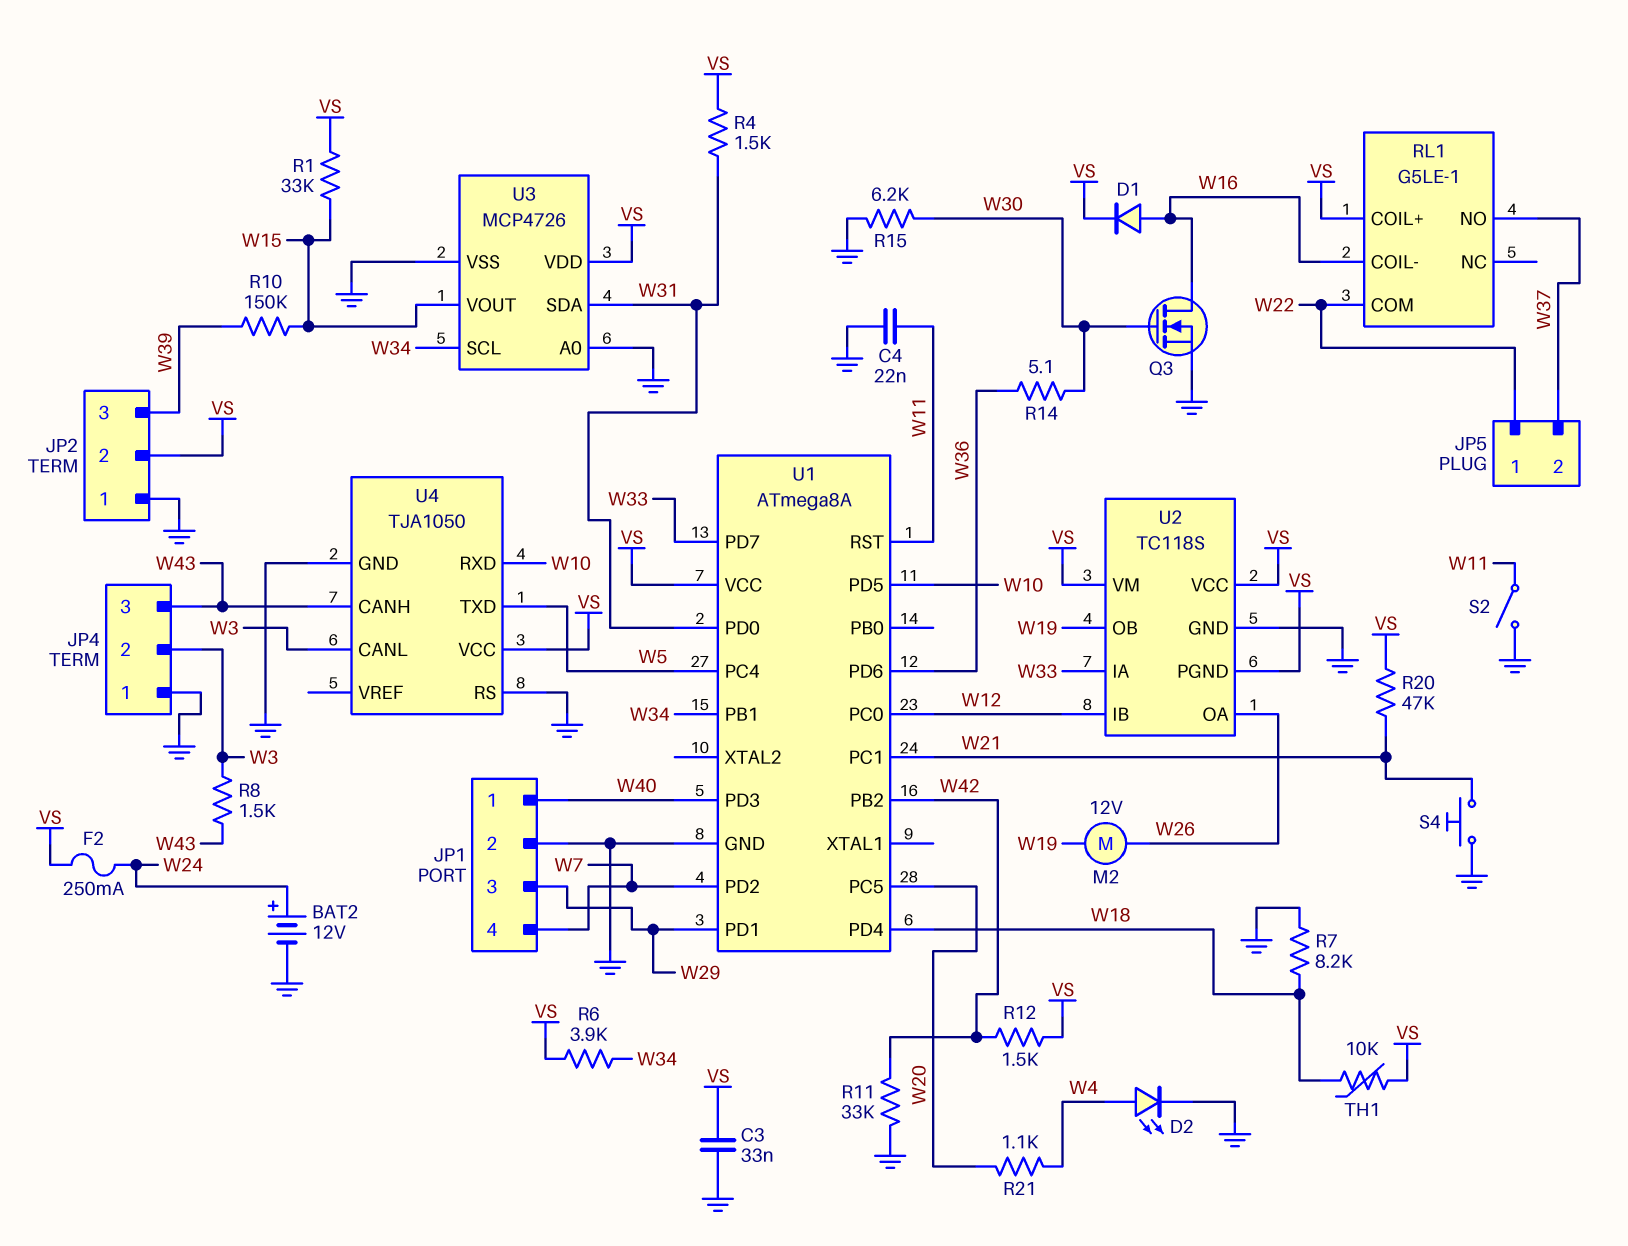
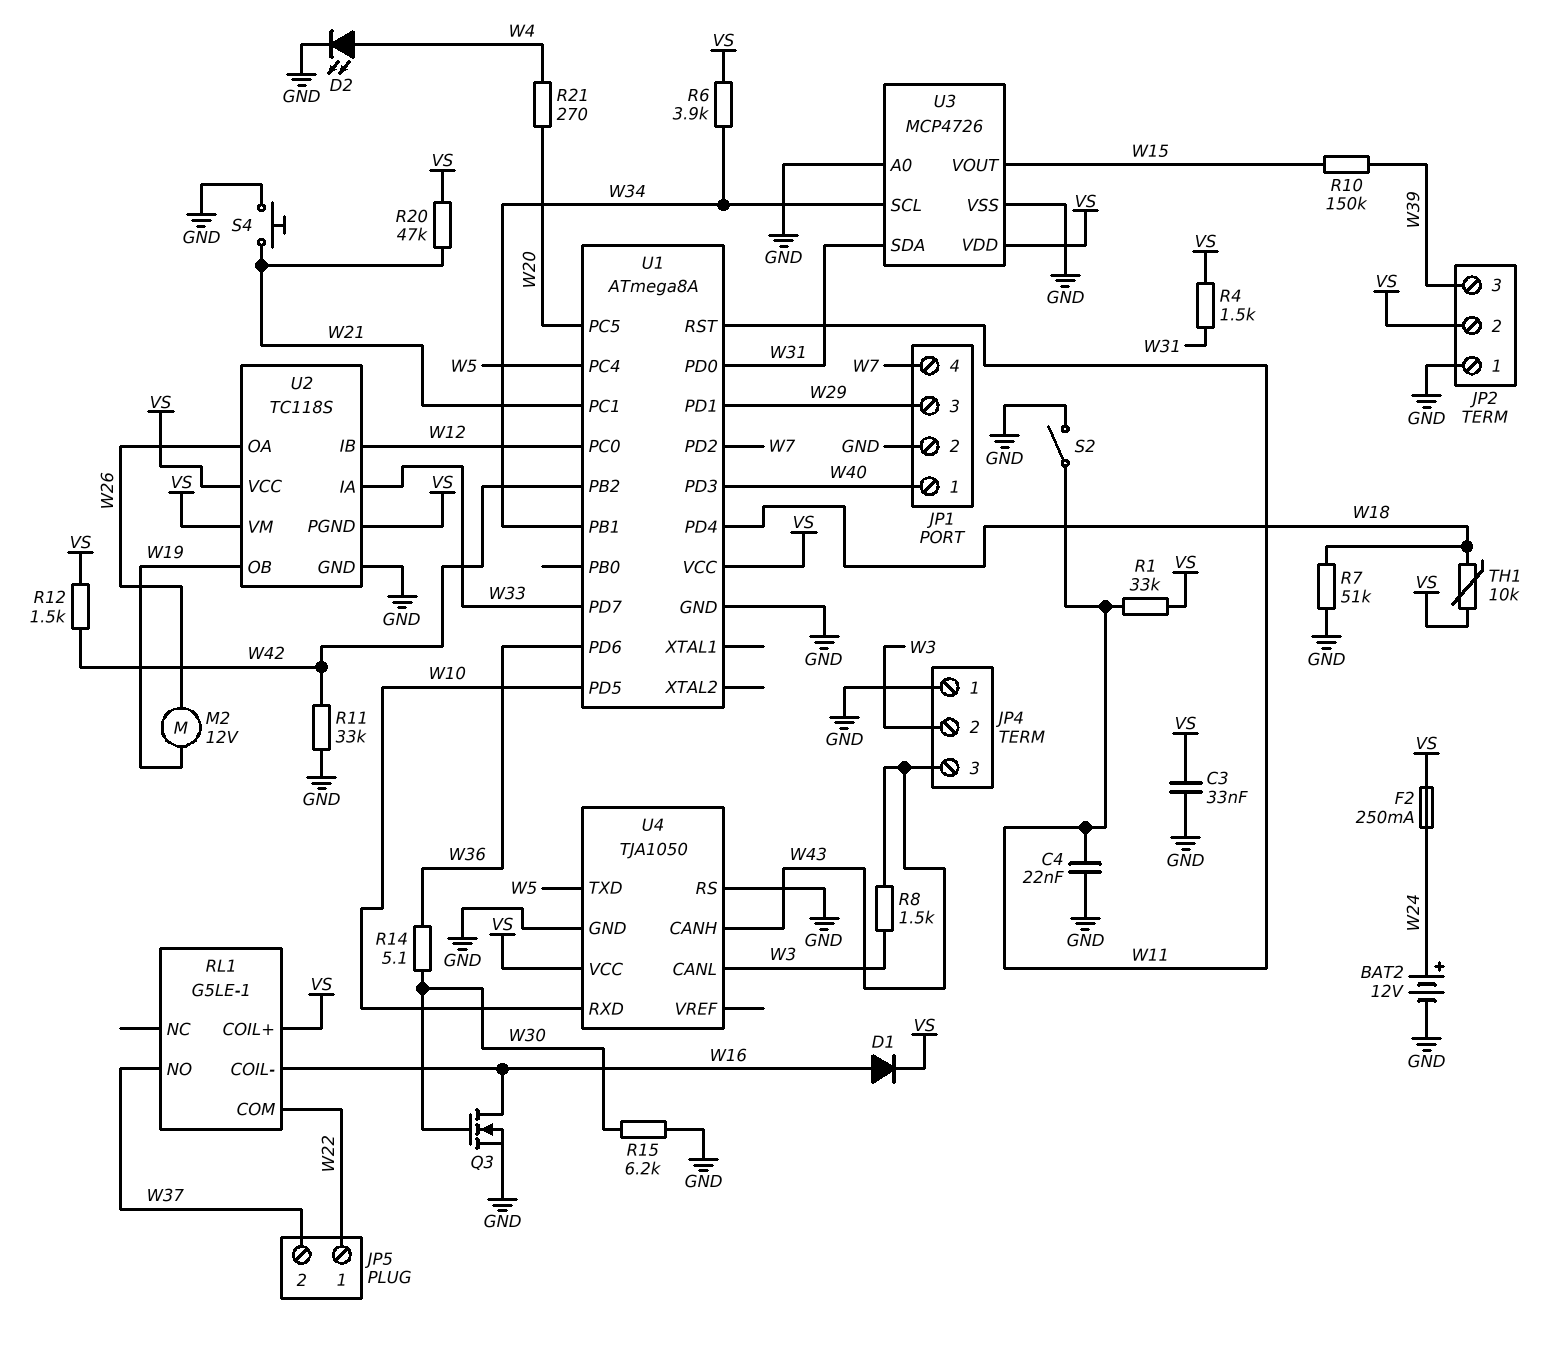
R1: 33k (VS, W15) -> 33k (VS, W11)
R7: 8.2k (GND, W18) -> 51k (GND, W18)
R21: 1.1k (W4, W20) -> 270 (W4, W20)

